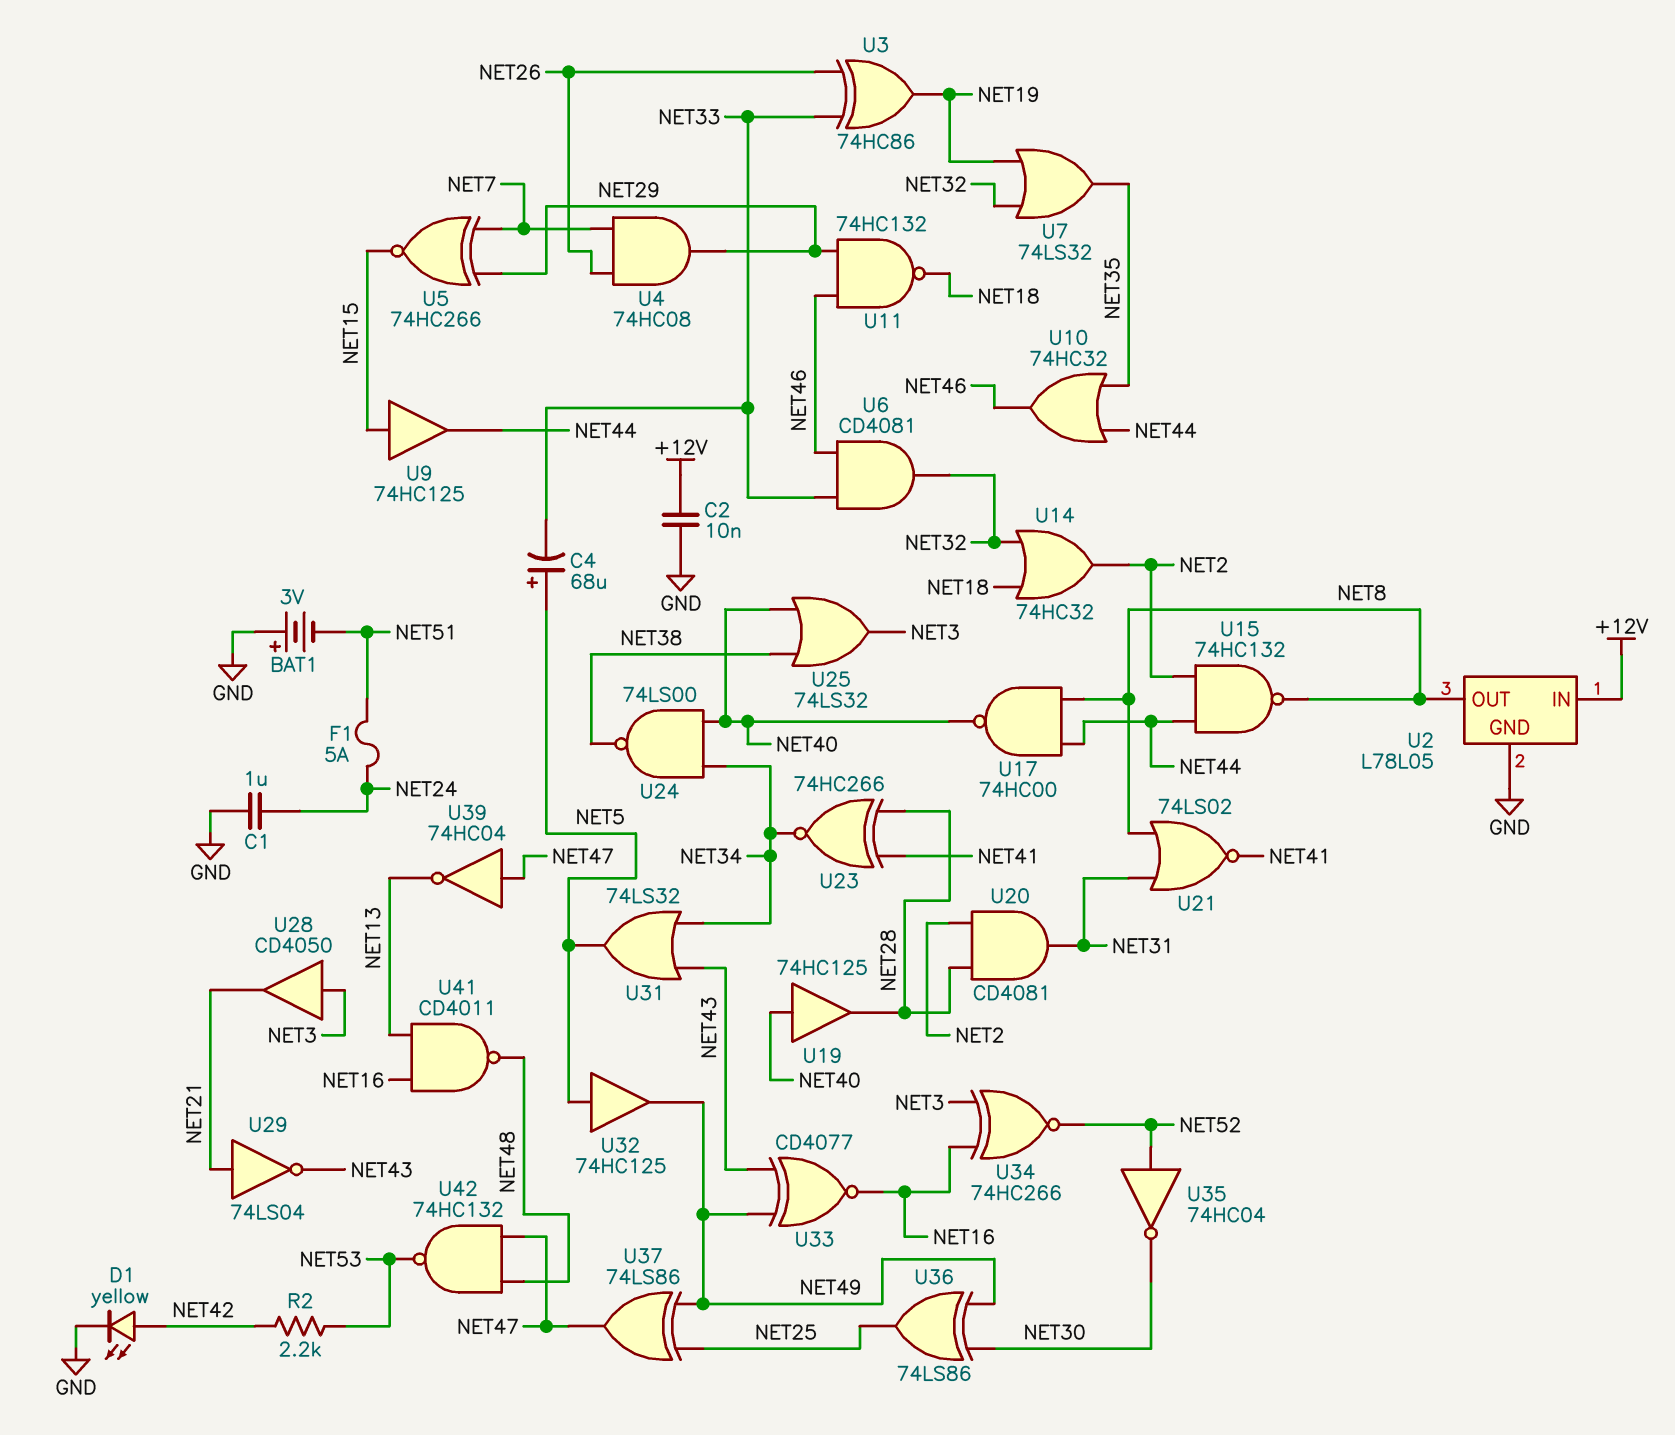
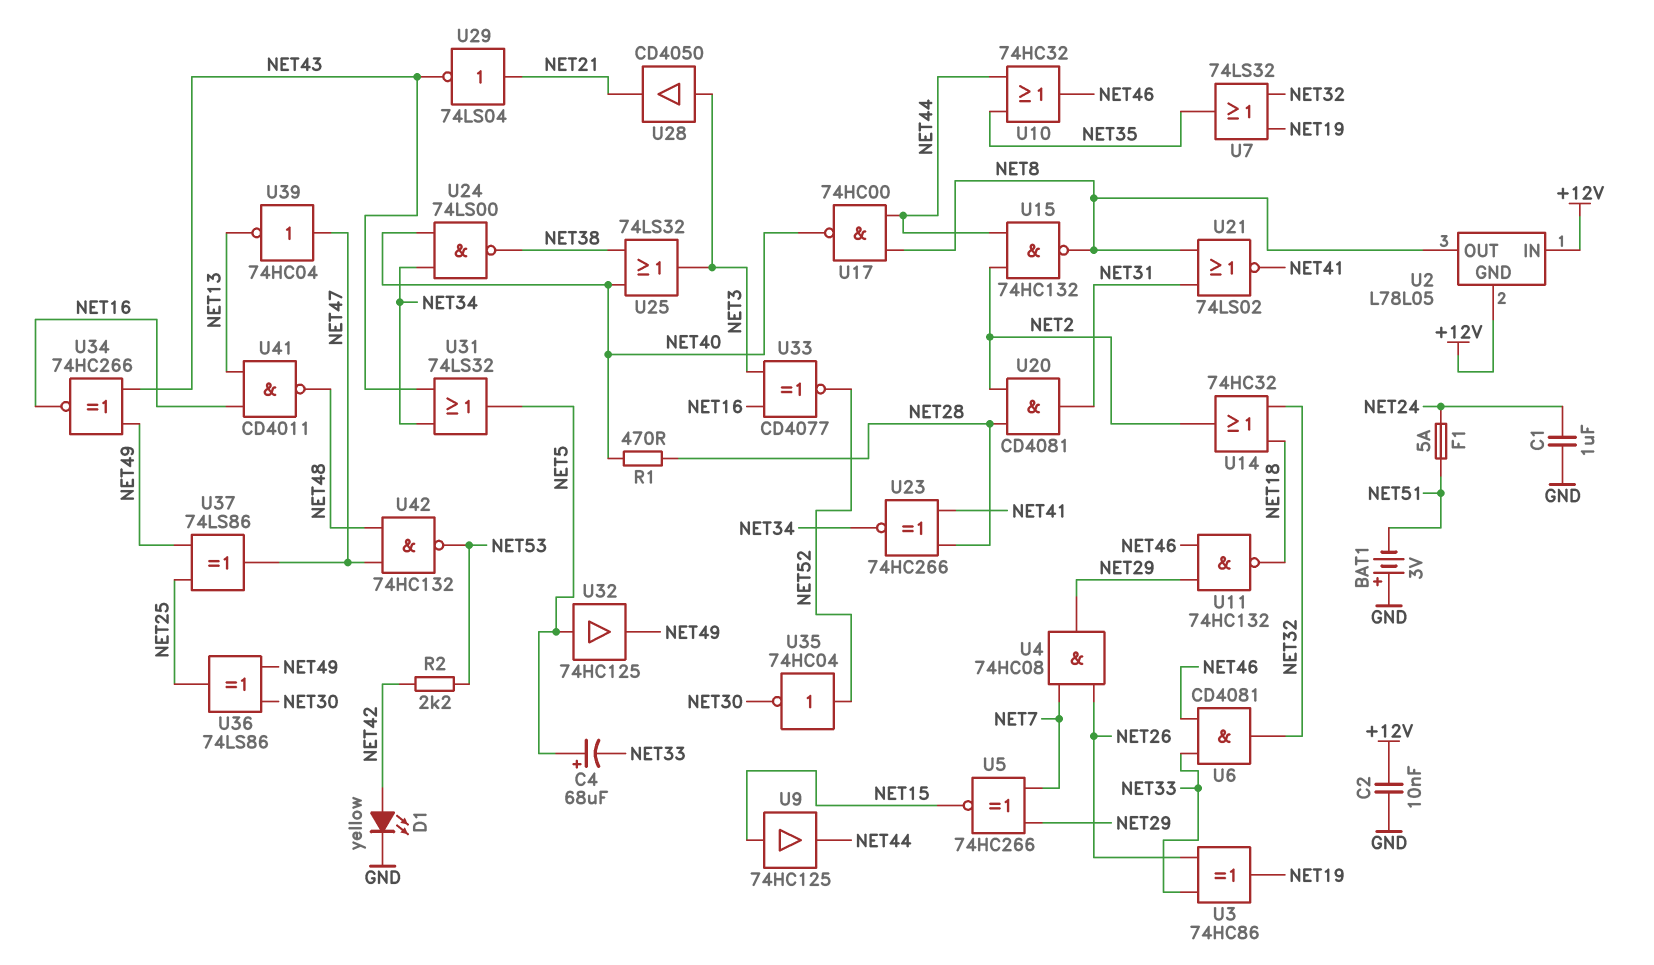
R1: none -> 470 (NET28, NET40)
U2 pin GND: GND -> +12V
U19: buffer 74HC125 (in NET40, out NET28) -> none
U33: XNOR CD4077 (in NET43, in NET49, out NET16) -> XNOR CD4077 (in NET3, in NET16, out NET52)
U34: XNOR 74HC266 (in NET3, in NET16, out NET52) -> XNOR 74HC266 (in NET43, in NET49, out NET16)

